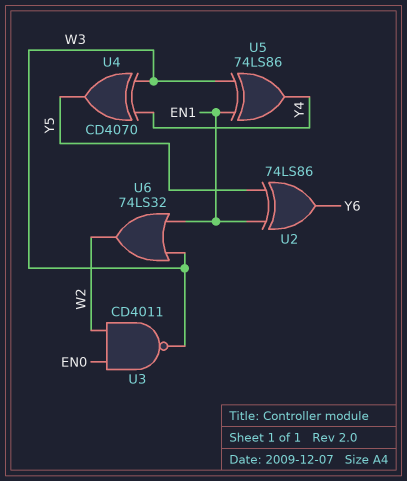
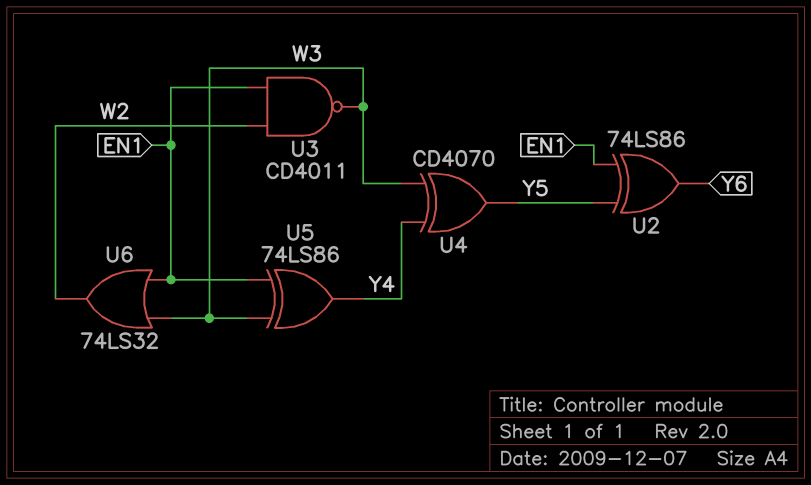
U3: NAND CD4011 (in EN0, in W2, out W3) -> NAND CD4011 (in EN1, in W2, out W3)

